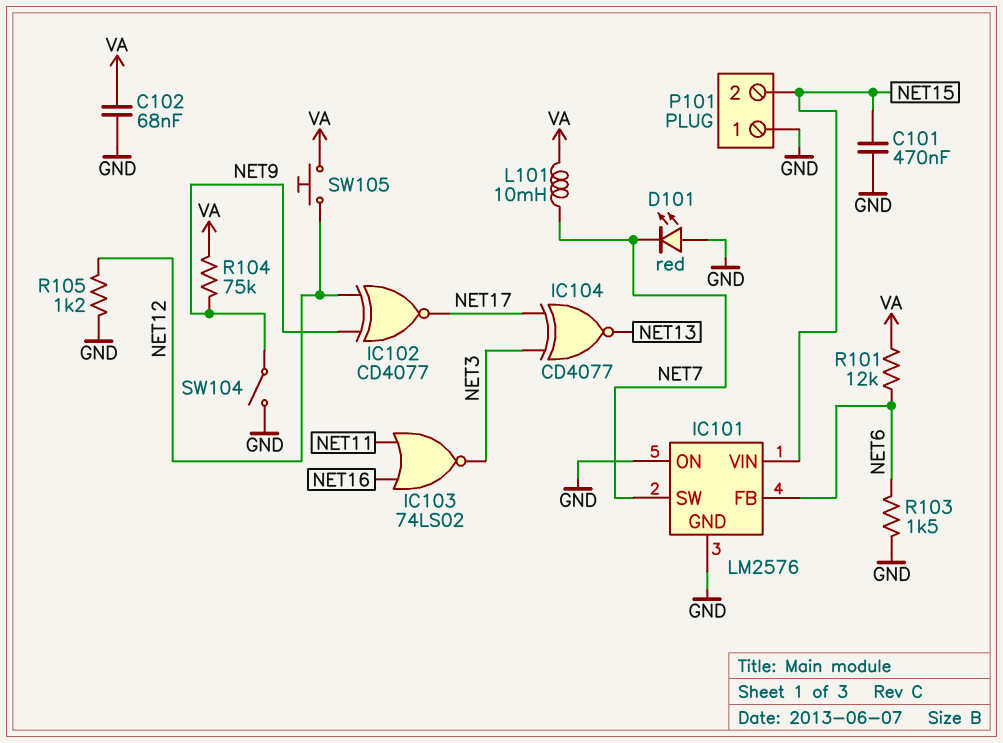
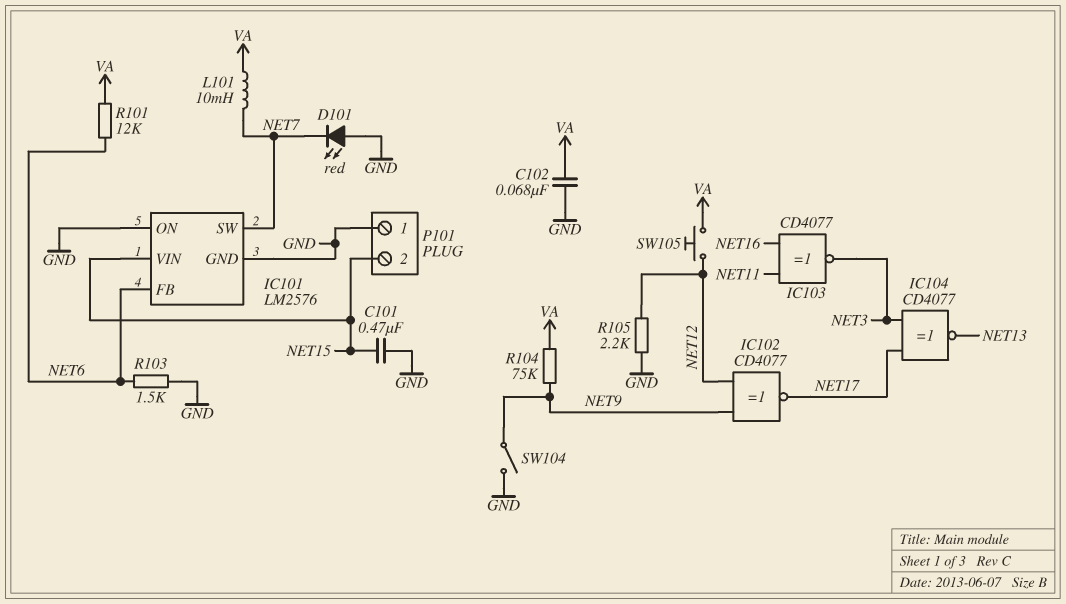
IC103: NOR 74LS02 (in NET11, in NET16, out NET3) -> XNOR CD4077 (in NET11, in NET16, out NET3)
R105: 1.2k (GND, NET12) -> 2.2k (GND, NET12)

